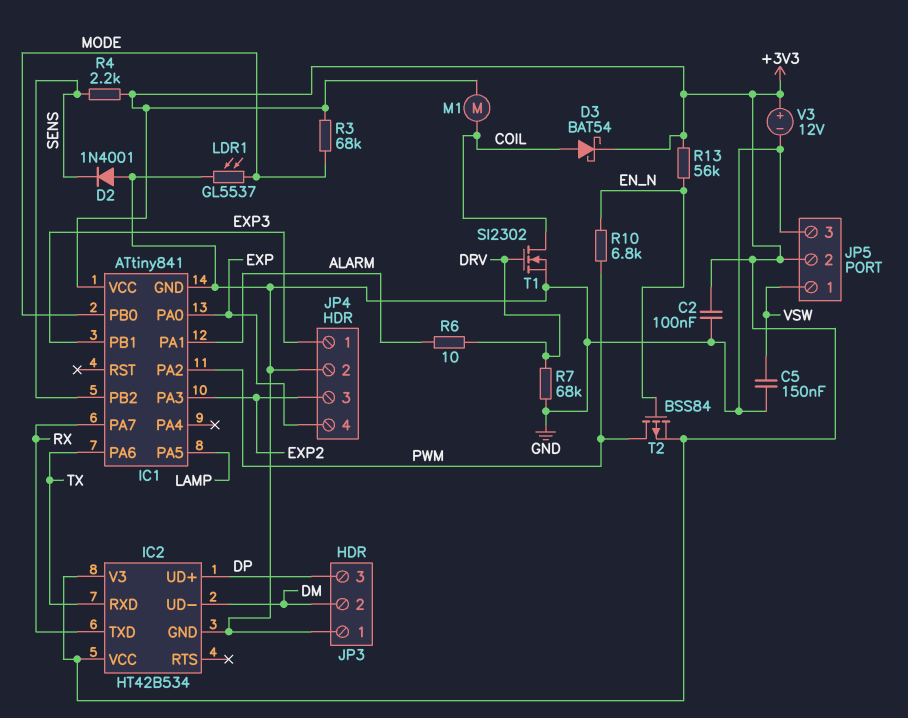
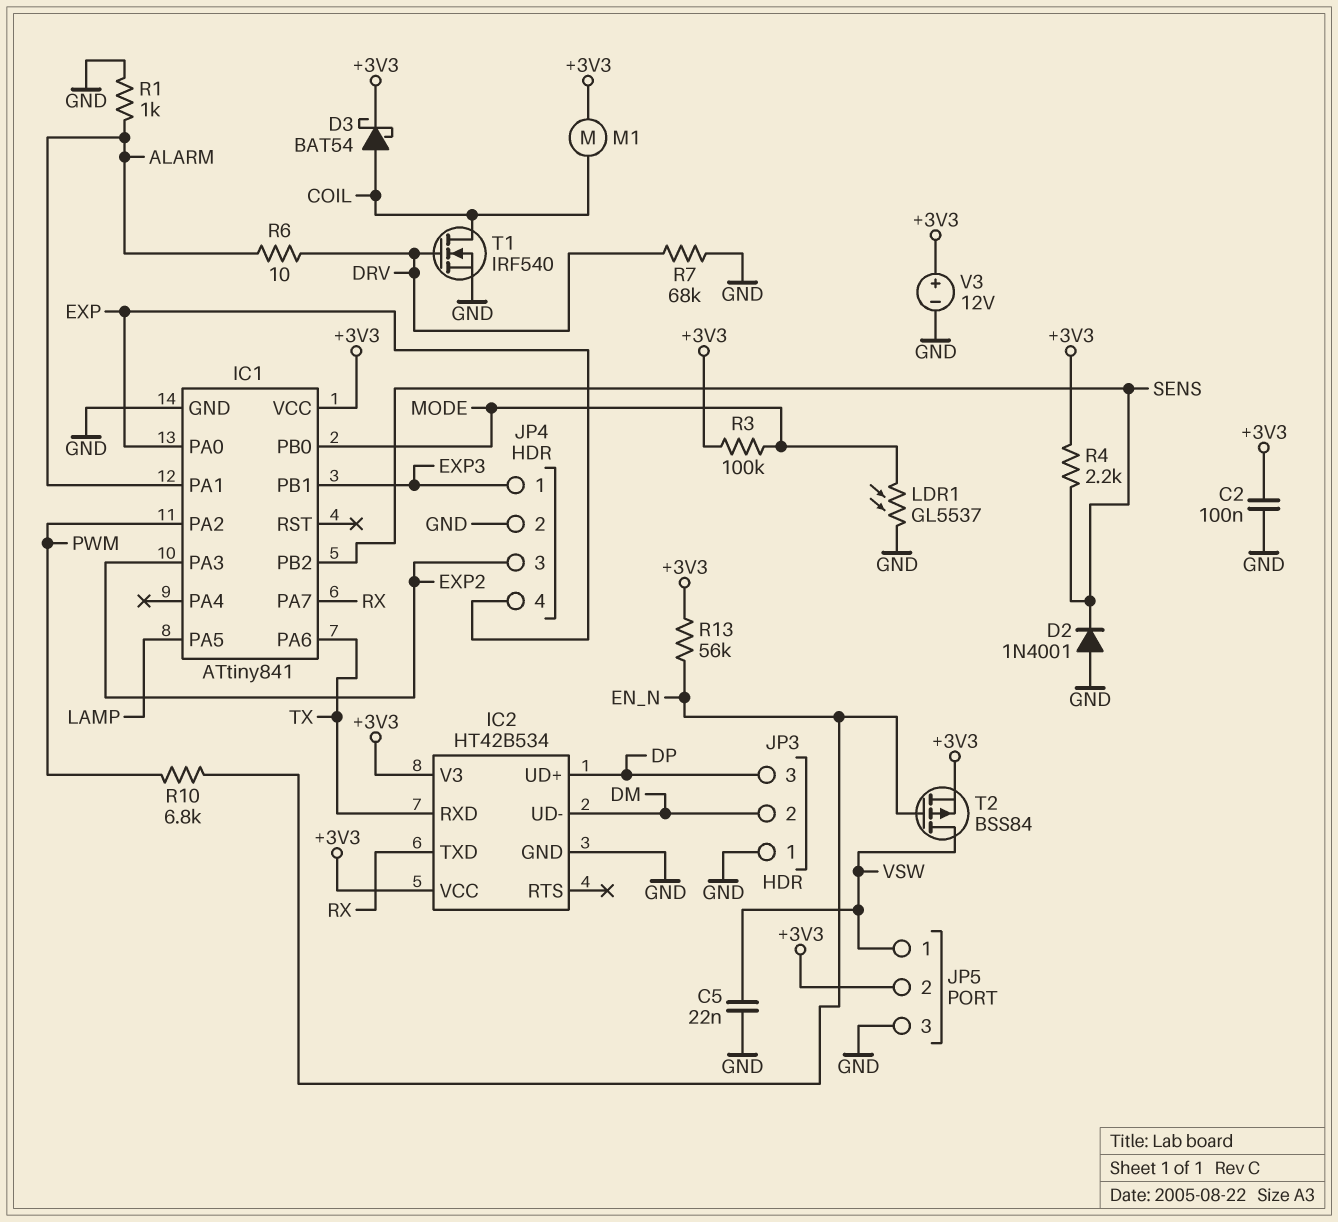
C5: 150nF (GND, VSW) -> 22nF (GND, VSW)
R1: none -> 1k (ALARM, GND)
R3: 68k (+3V3, MODE) -> 100k (+3V3, MODE)
T1: NMOS SI2302 (G DRV, D COIL, S GND) -> NMOS IRF540 (G DRV, D COIL, S GND)
T2: PMOS BSS84 (G EN_N, D PWM, S +3V3) -> PMOS BSS84 (G EN_N, D VSW, S +3V3)

